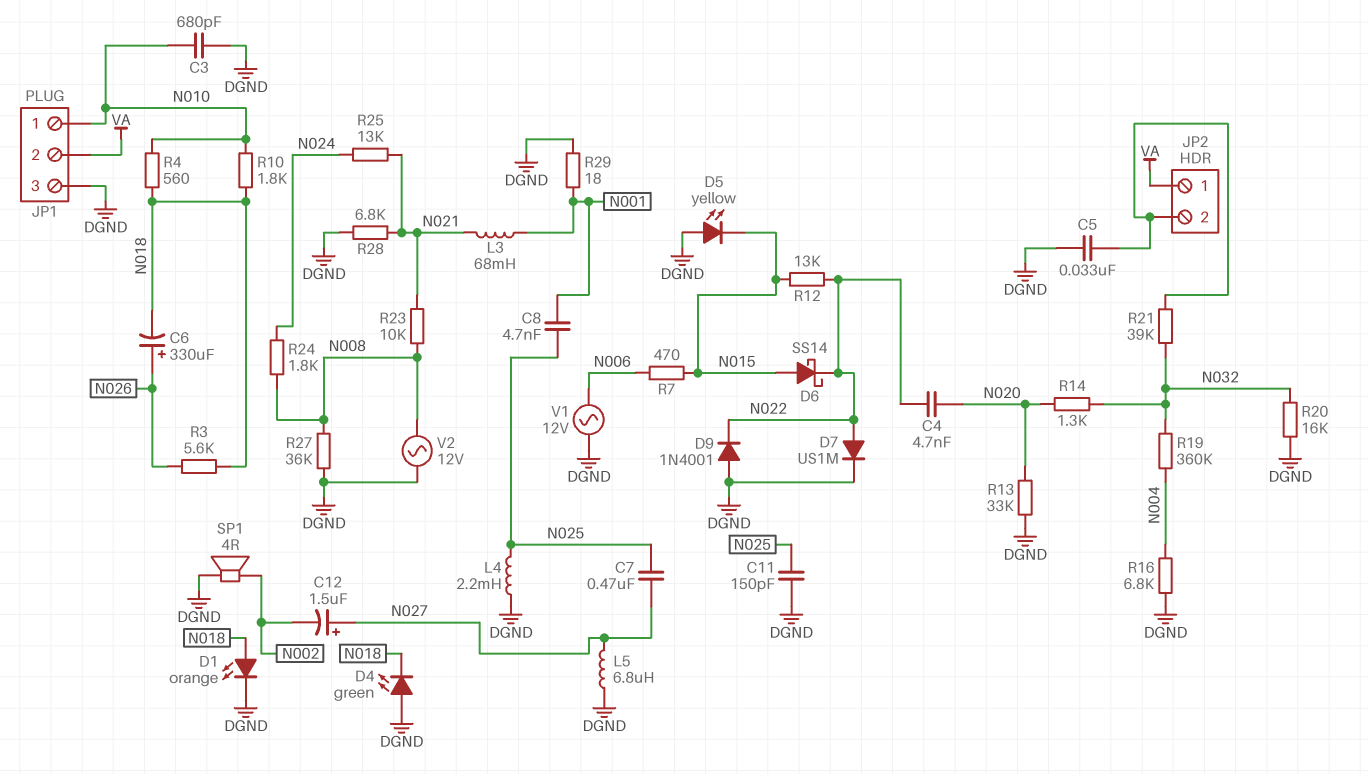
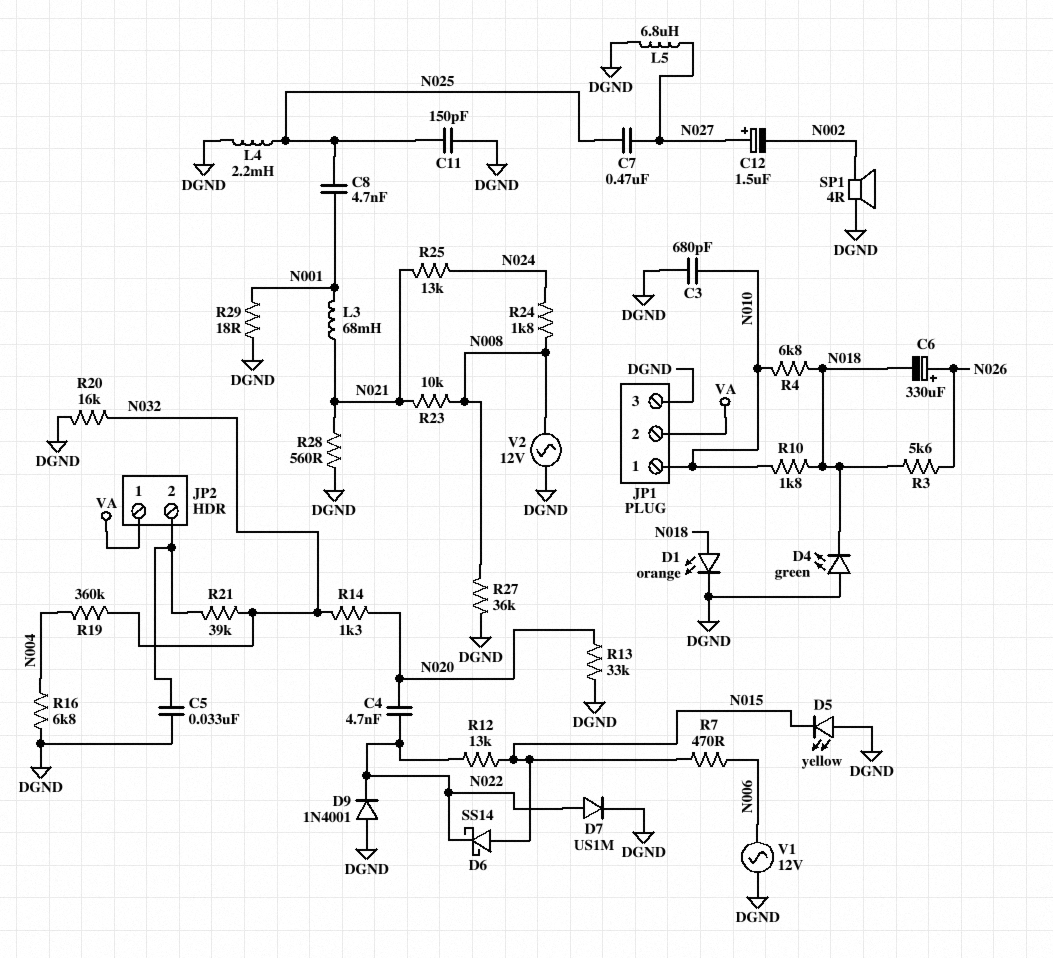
R4: 560 (N010, N018) -> 6.8k (N010, N018)
R28: 6.8k (DGND, N021) -> 560 (DGND, N021)

